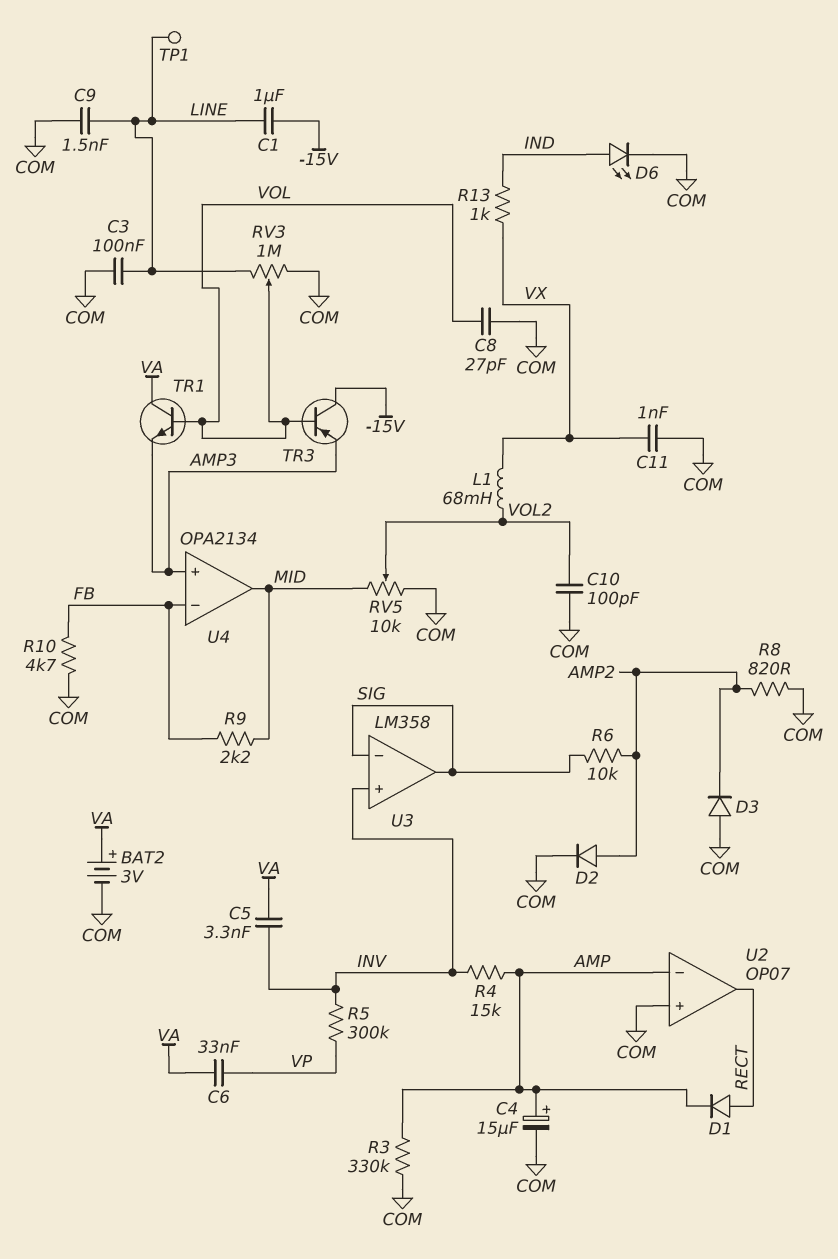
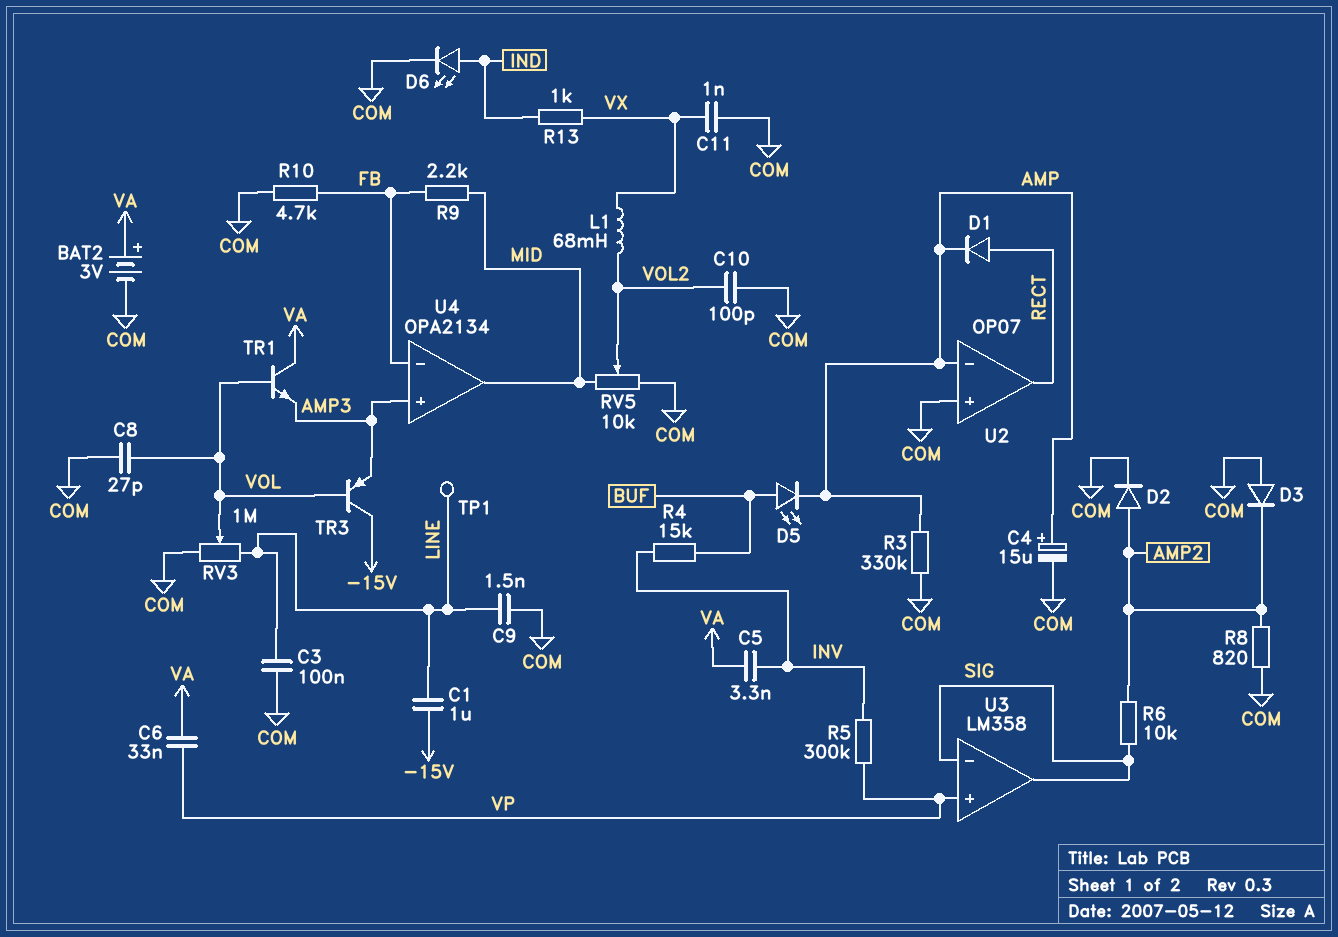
D5: none -> LED (A BUF, K AMP)
R4: 15k (AMP, INV) -> 15k (BUF, INV)
U3 pin in+: INV -> VP

